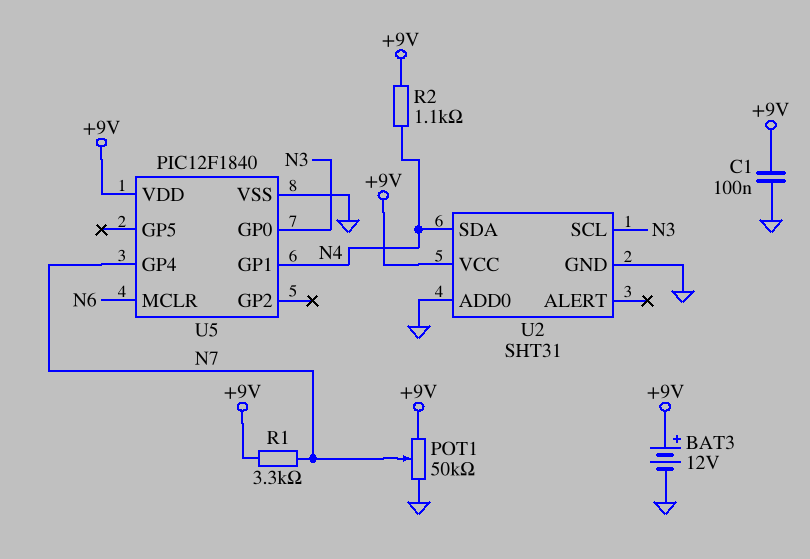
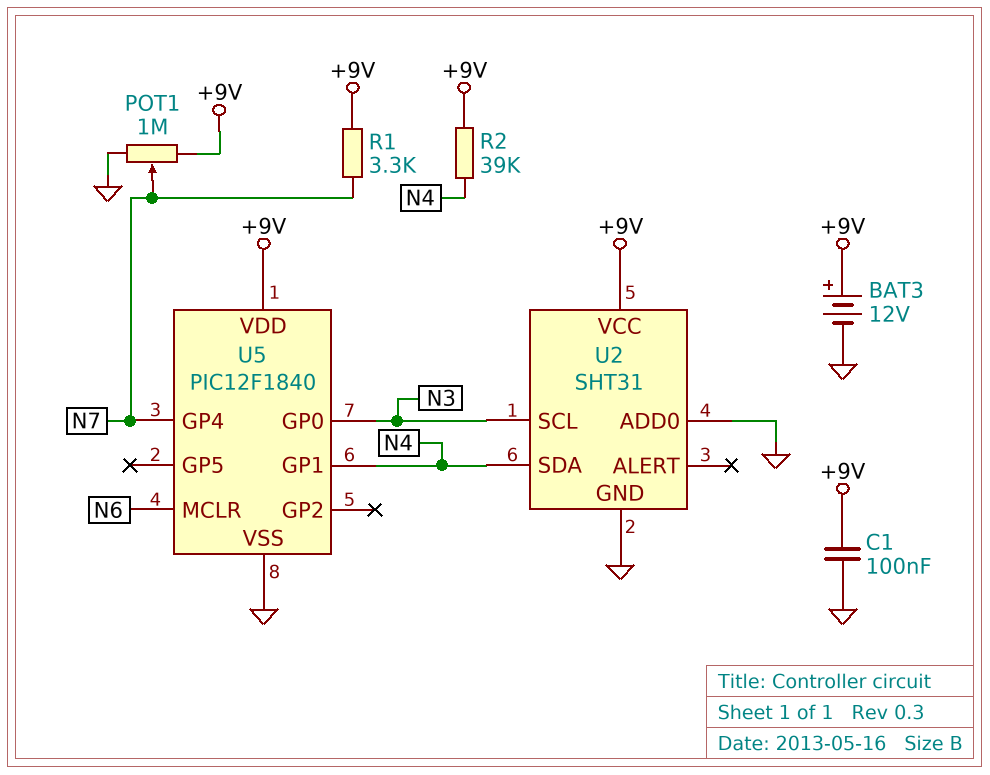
POT1: 50k (+9V, GND, wiper N7) -> 1M (+9V, GND, wiper N7)
R2: 1.1k (+9V, N4) -> 39k (+9V, N4)

